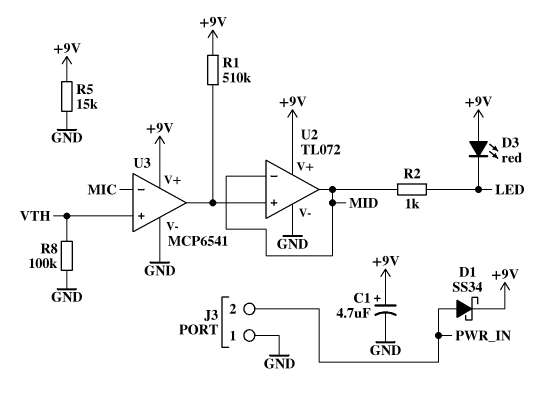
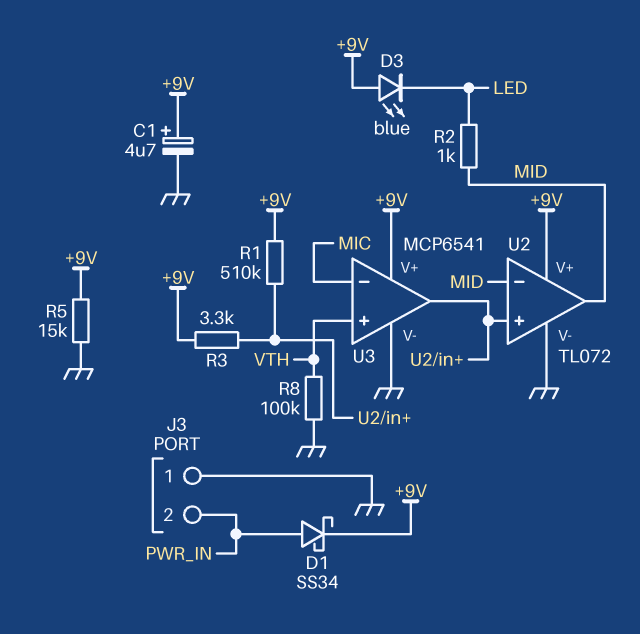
D3: LED red (A +9V, K LED) -> LED blue (A +9V, K LED)
R3: none -> 3.3k (+9V, U2/in+)

